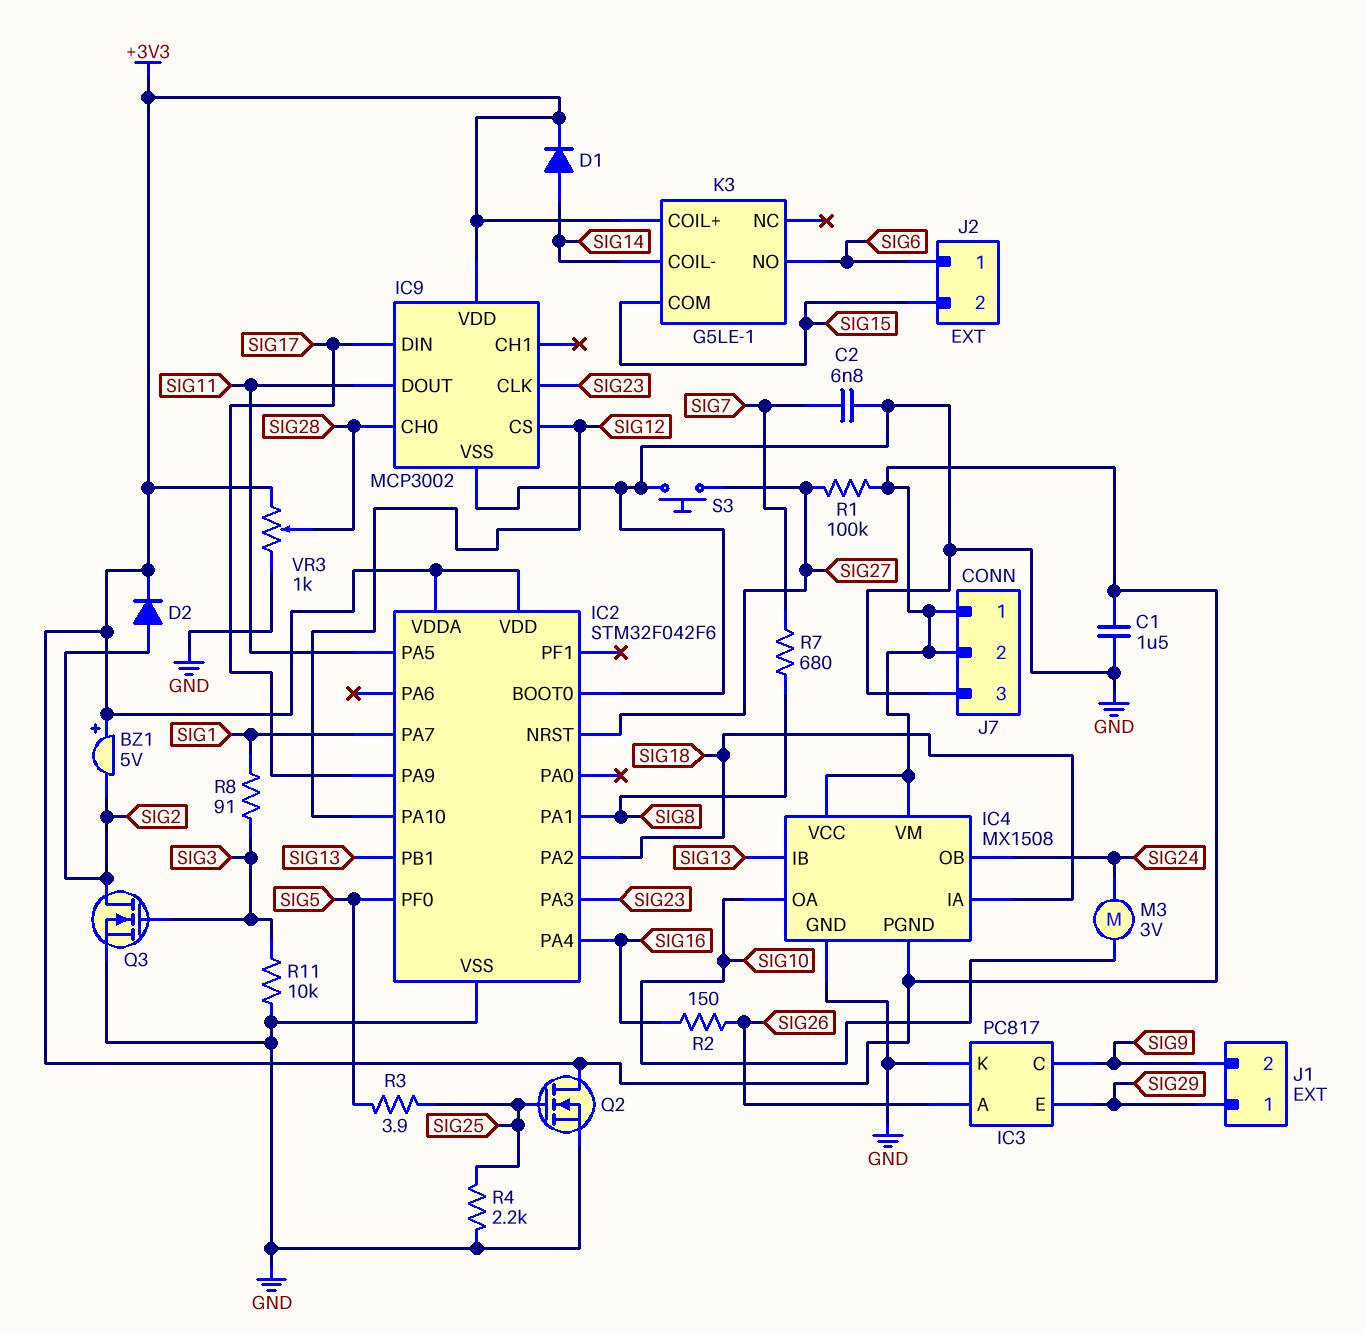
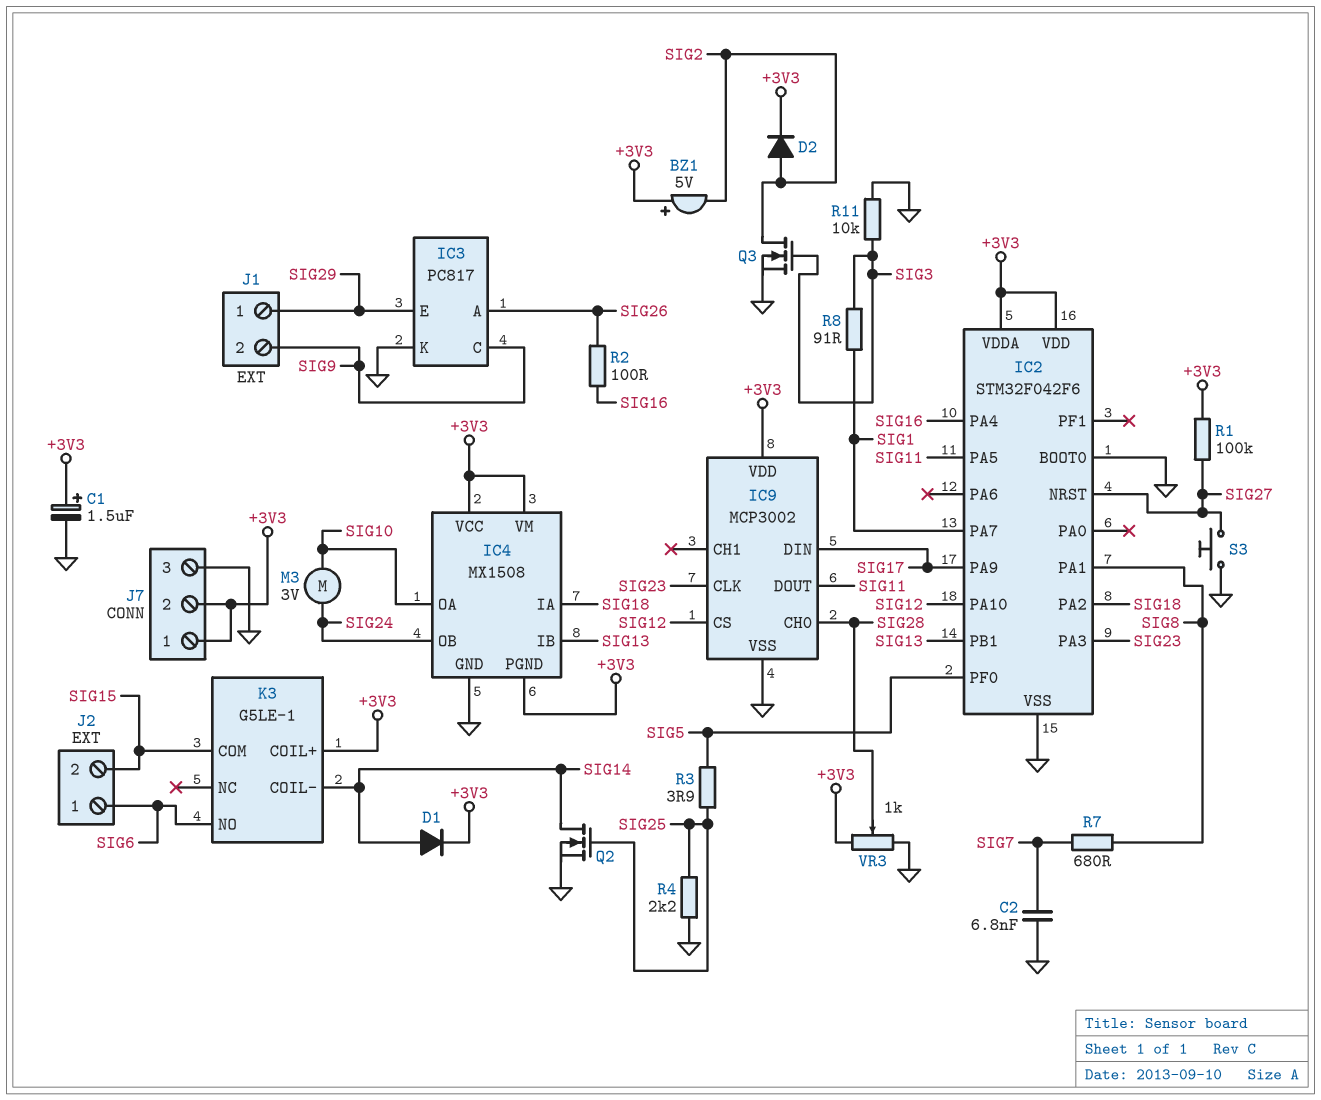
C1: 1.5uF (+3V3, GND) -> 1.5uF (plus +3V3, minus GND)
Q2: NMOS (G SIG25, D +3V3, S GND) -> NMOS (G SIG25, D SIG14, S GND)
R2: 150 (SIG16, SIG26) -> 100 (SIG16, SIG26)

